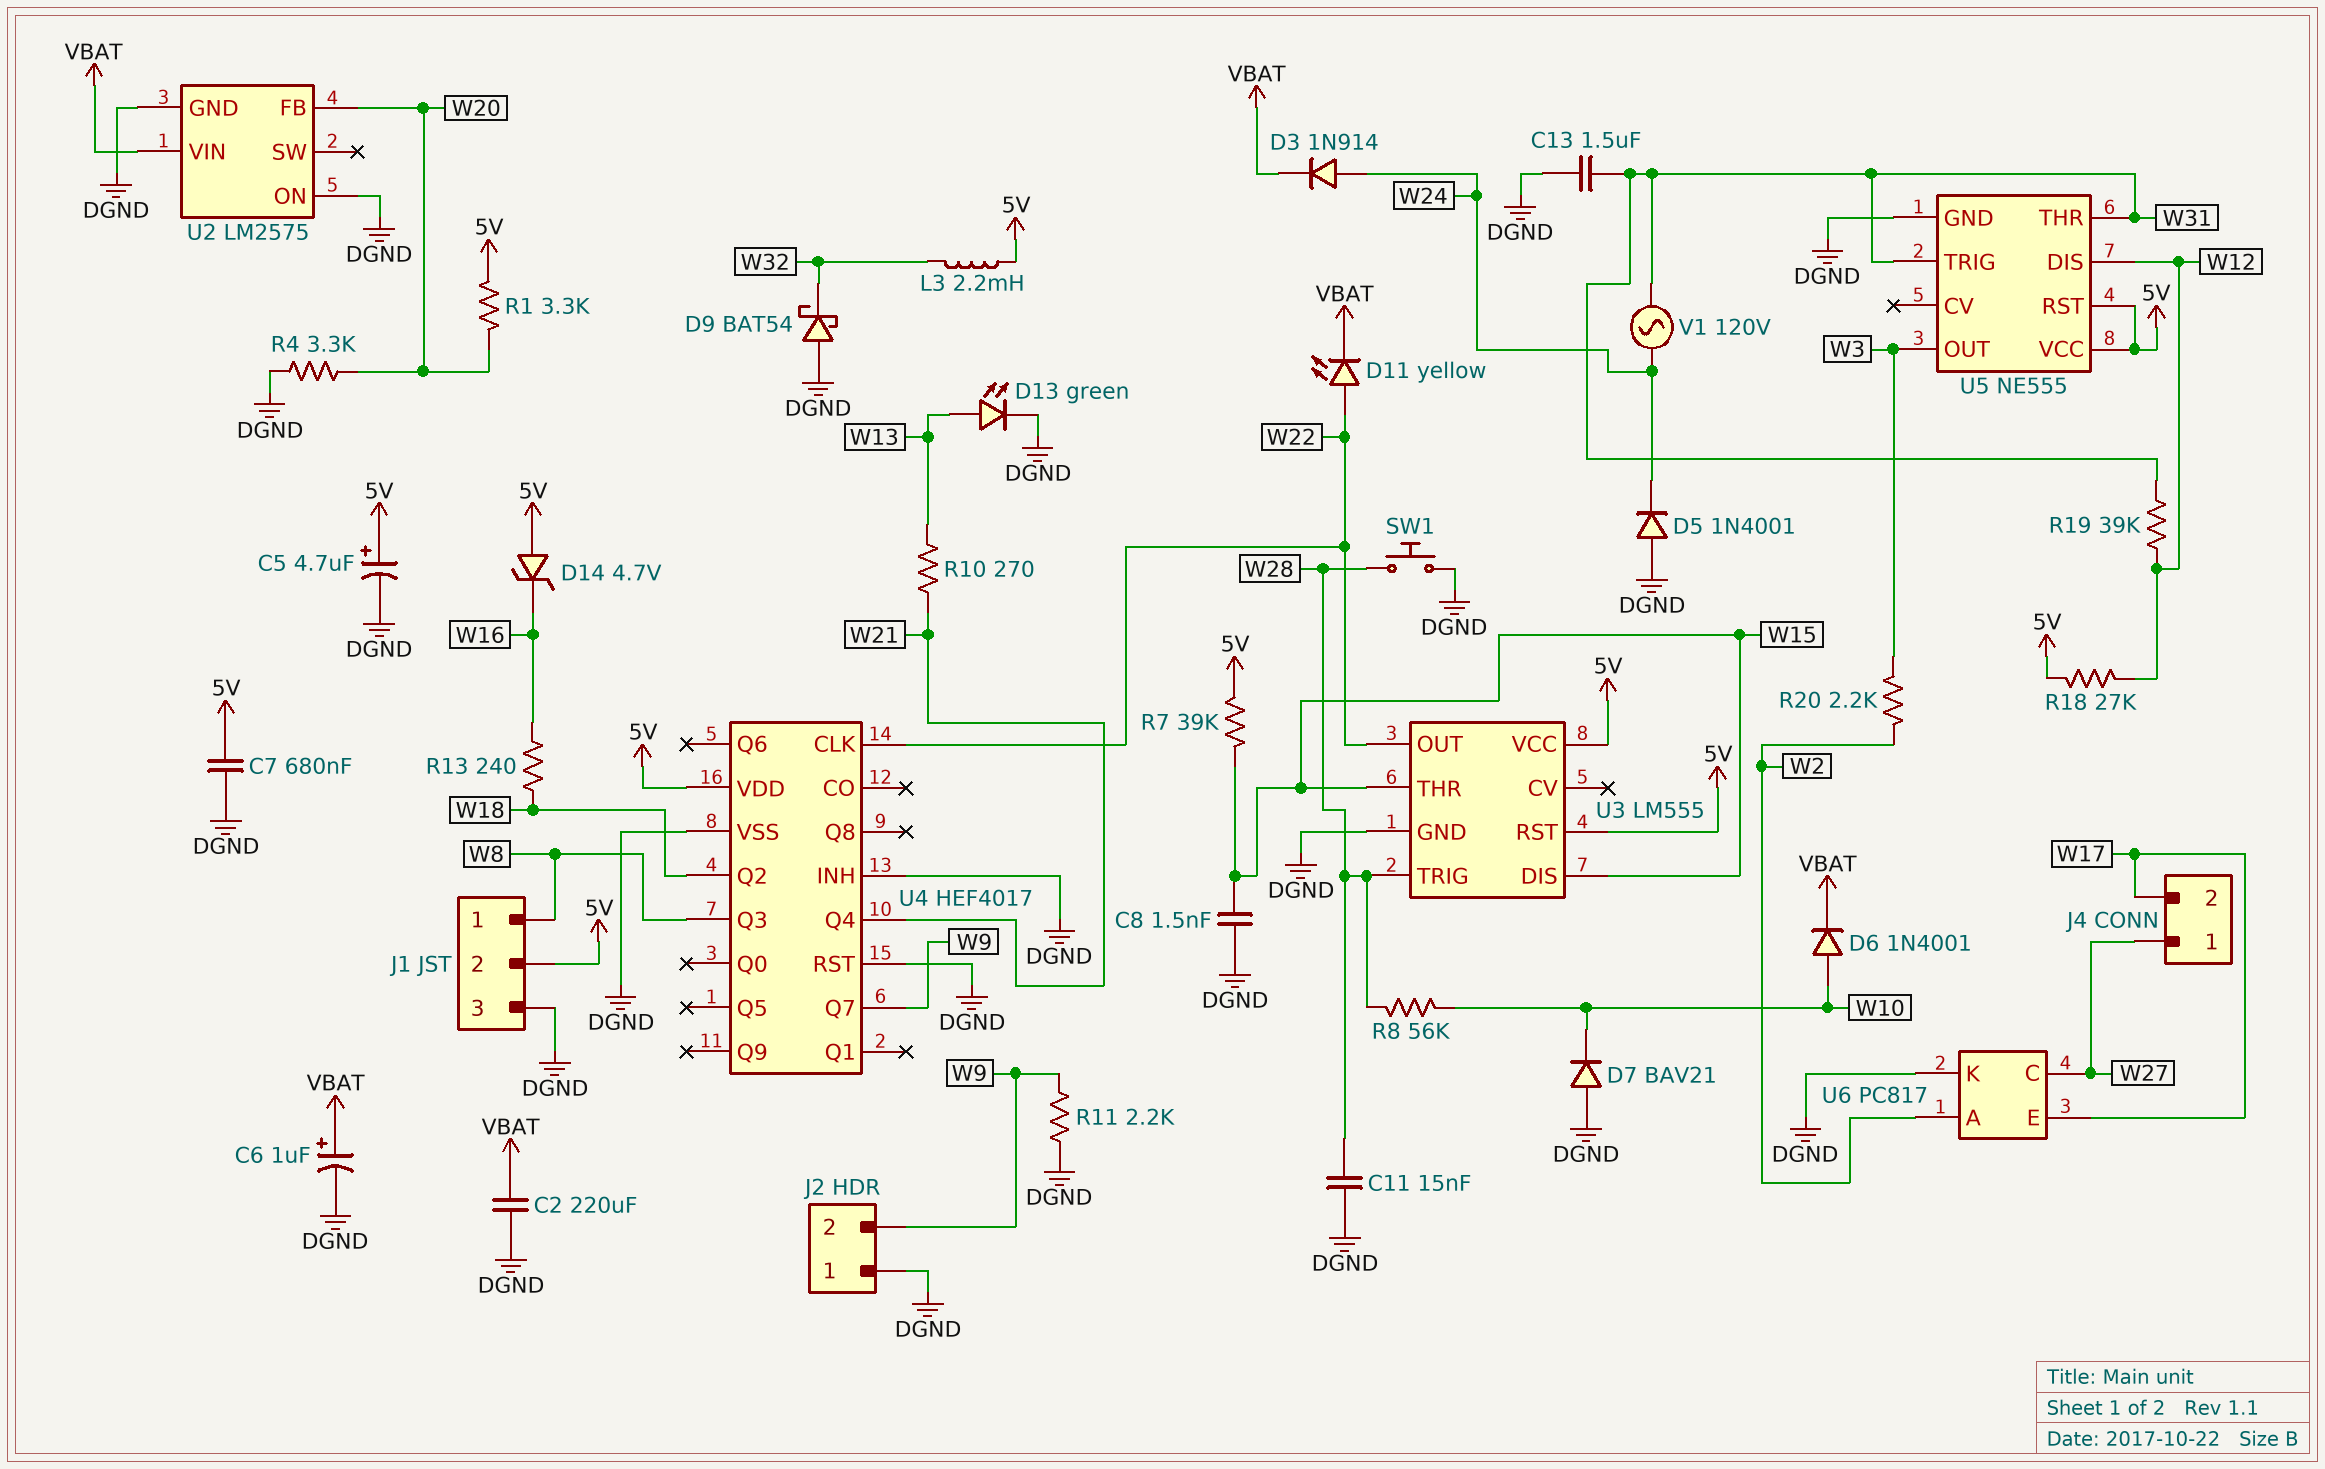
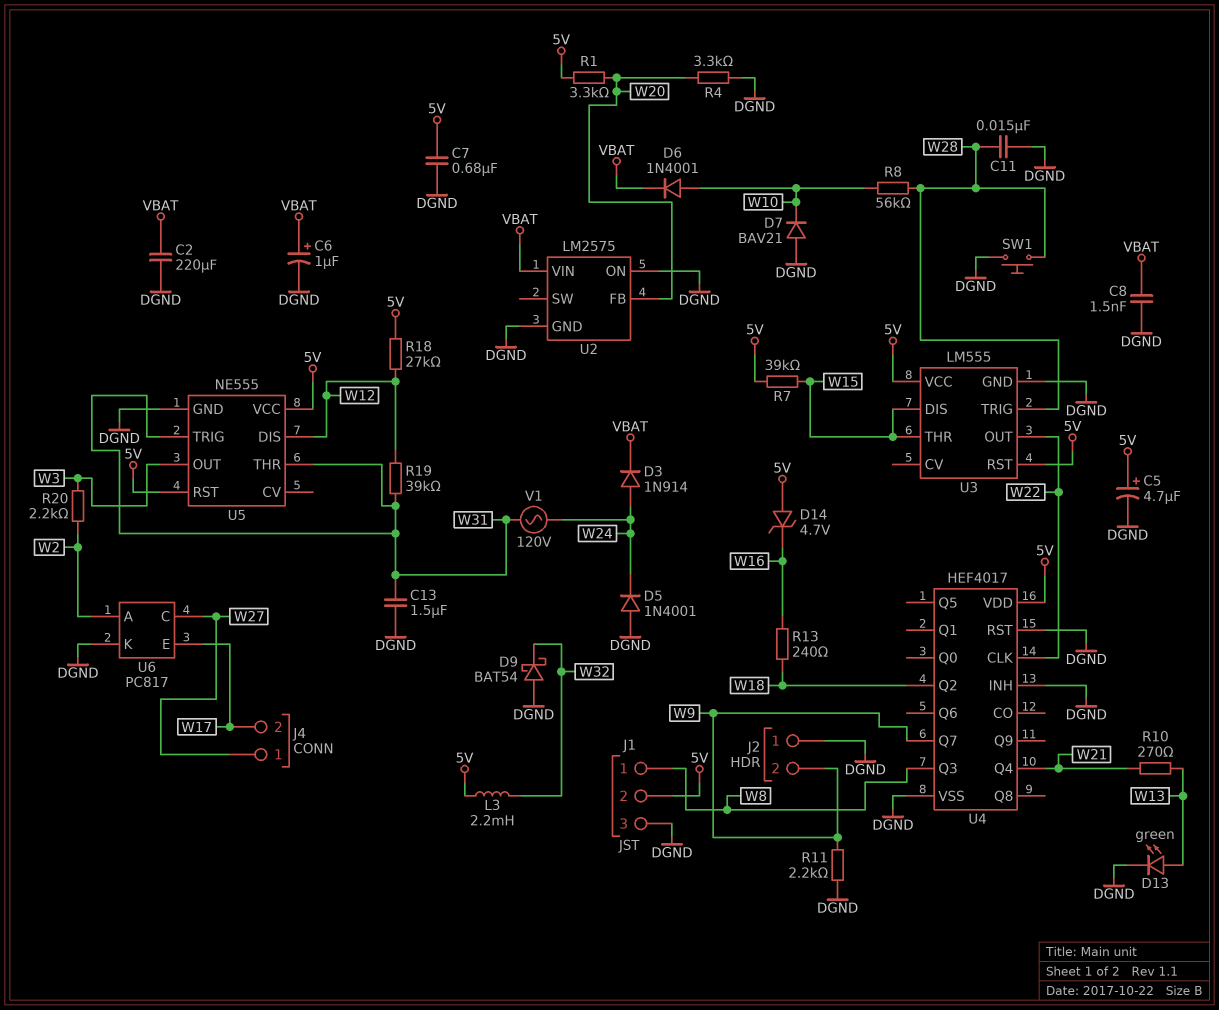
C8: 1.5nF (DGND, W15) -> 1.5nF (DGND, VBAT)
D11: LED yellow (A W22, K VBAT) -> none

